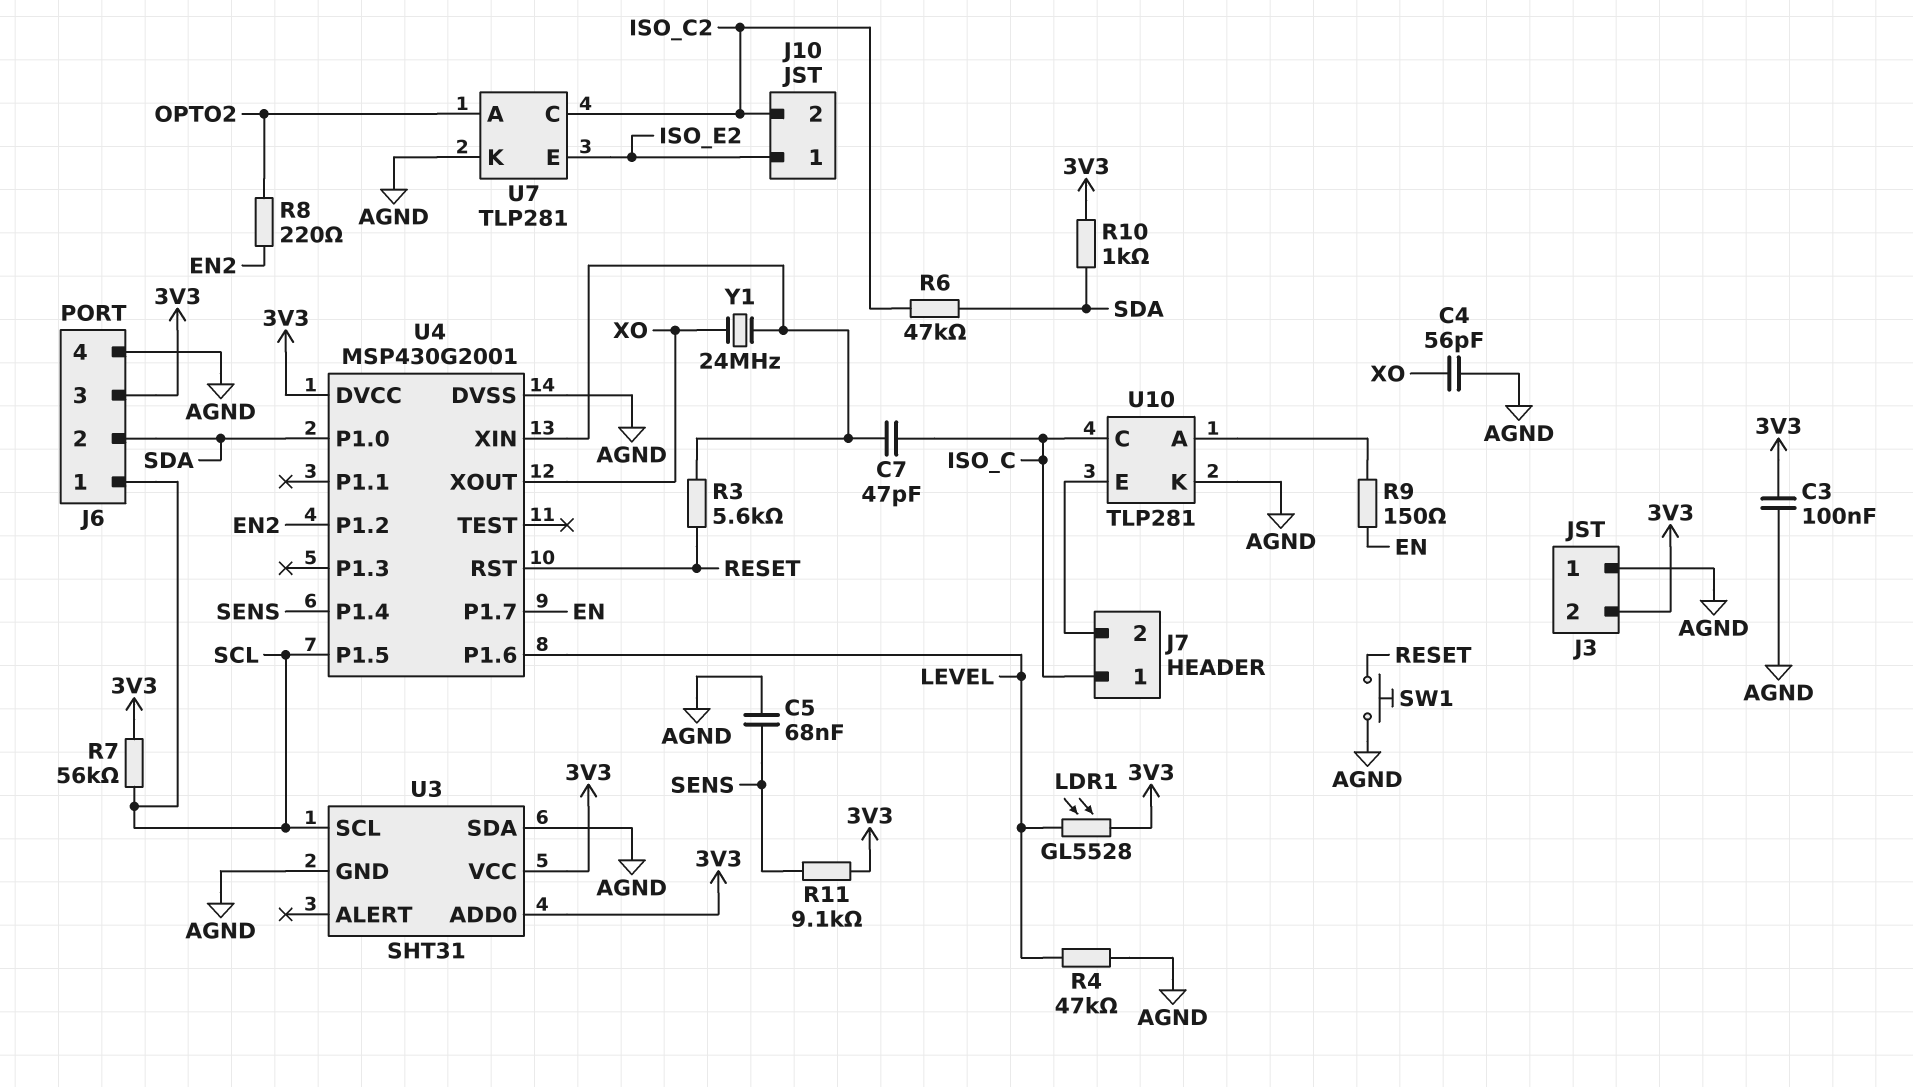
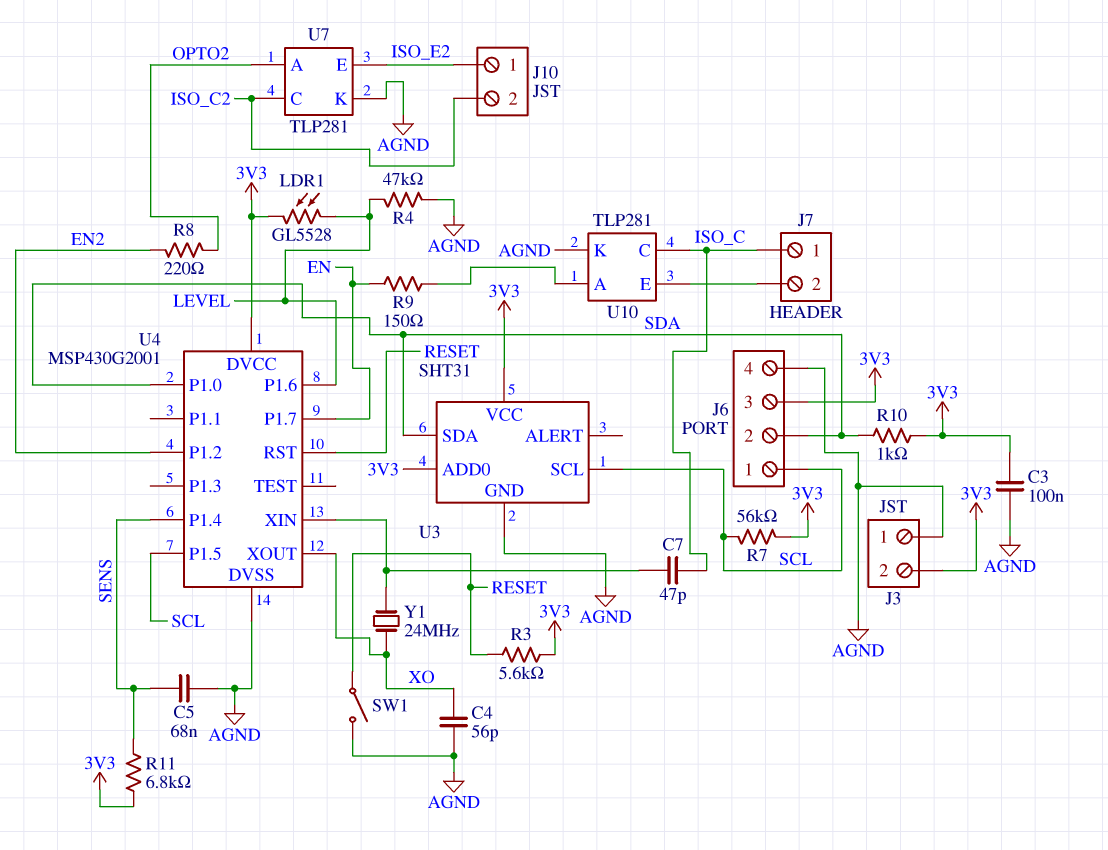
R3: 5.6k (RESET, U4/XIN) -> 5.6k (3V3, RESET)
R6: 47k (ISO_C2, SDA) -> none
R11: 9.1k (3V3, SENS) -> 6.8k (3V3, SENS)
SW1: button (AGND, RESET) -> switch (AGND, RESET)
U3 pin SDA: AGND -> SDA

